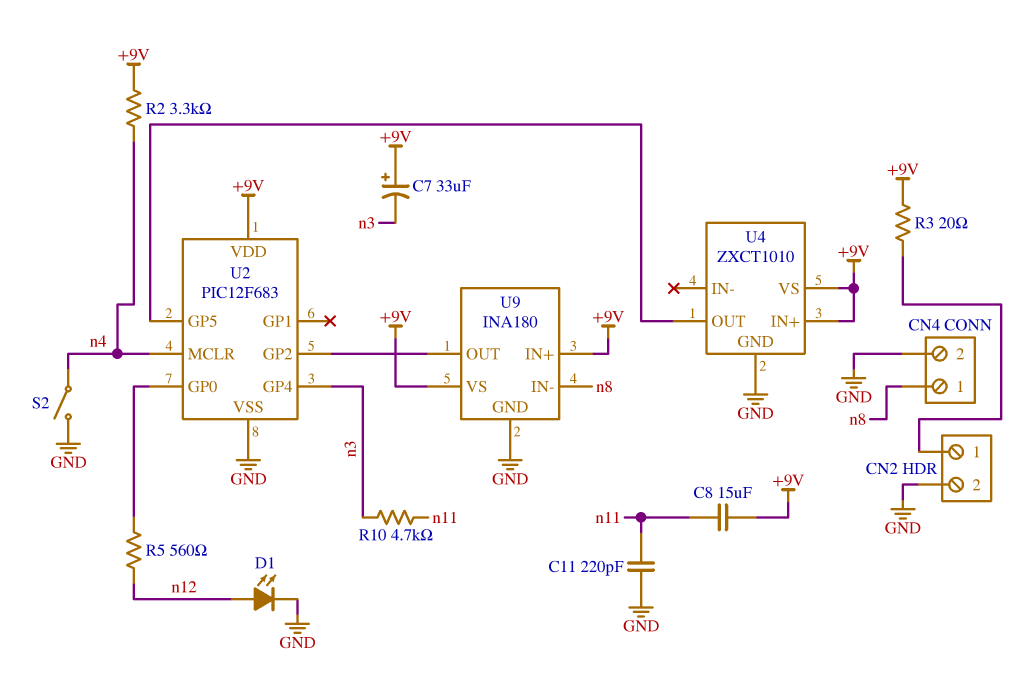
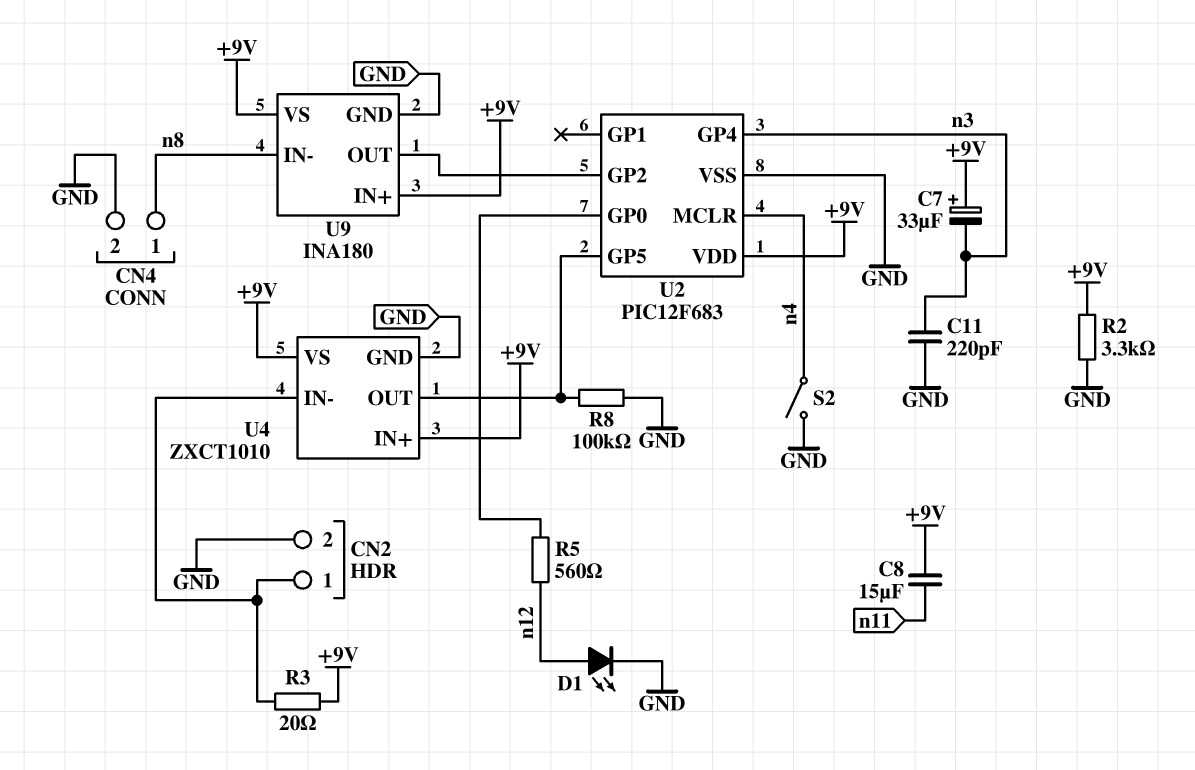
C11: 220pF (GND, n11) -> 220pF (GND, n3)
R2: 3.3k (+9V, n4) -> 3.3k (+9V, GND)
R8: none -> 100k (GND, U2/GP5)
R10: 4.7k (n3, n11) -> none
U4 pin IN-: none -> CN2/1

